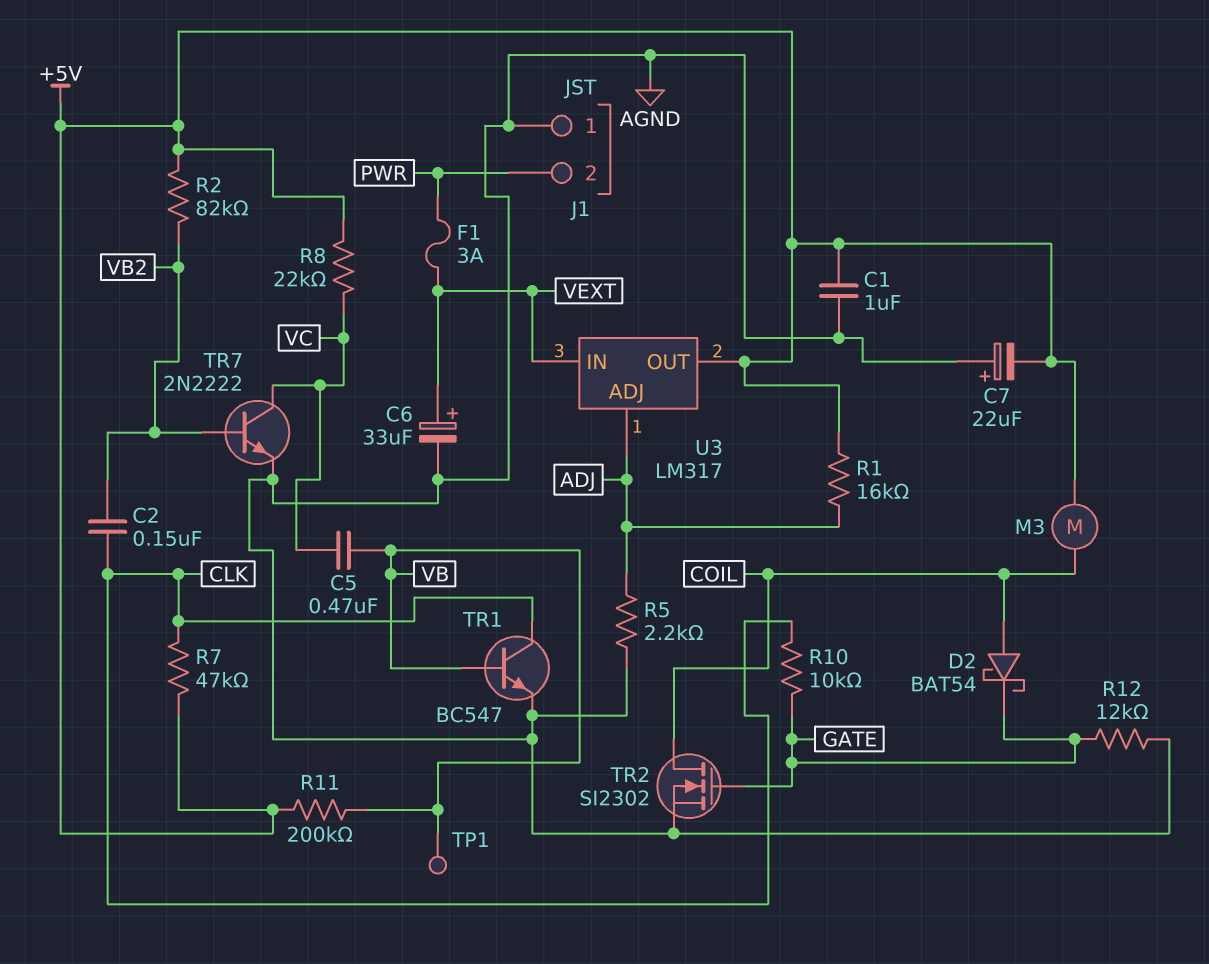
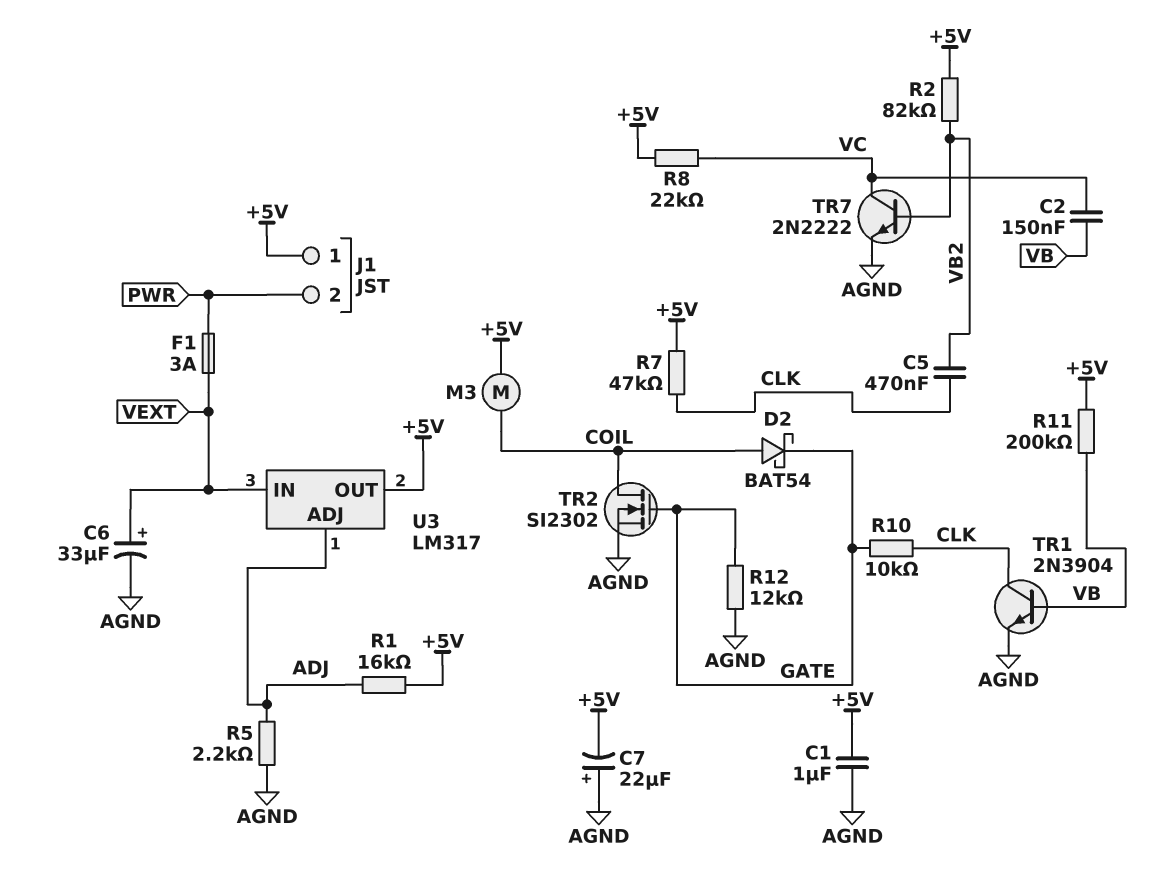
C2: 150nF (CLK, VB2) -> 150nF (VB, VC)
C5: 470nF (VB, VC) -> 470nF (CLK, VB2)
J1 pin 1: AGND -> +5V
TP1: test point (VB) -> none
TR1: NPN BC547 (B VB, C CLK, E AGND) -> NPN 2N3904 (B VB, C CLK, E AGND)

